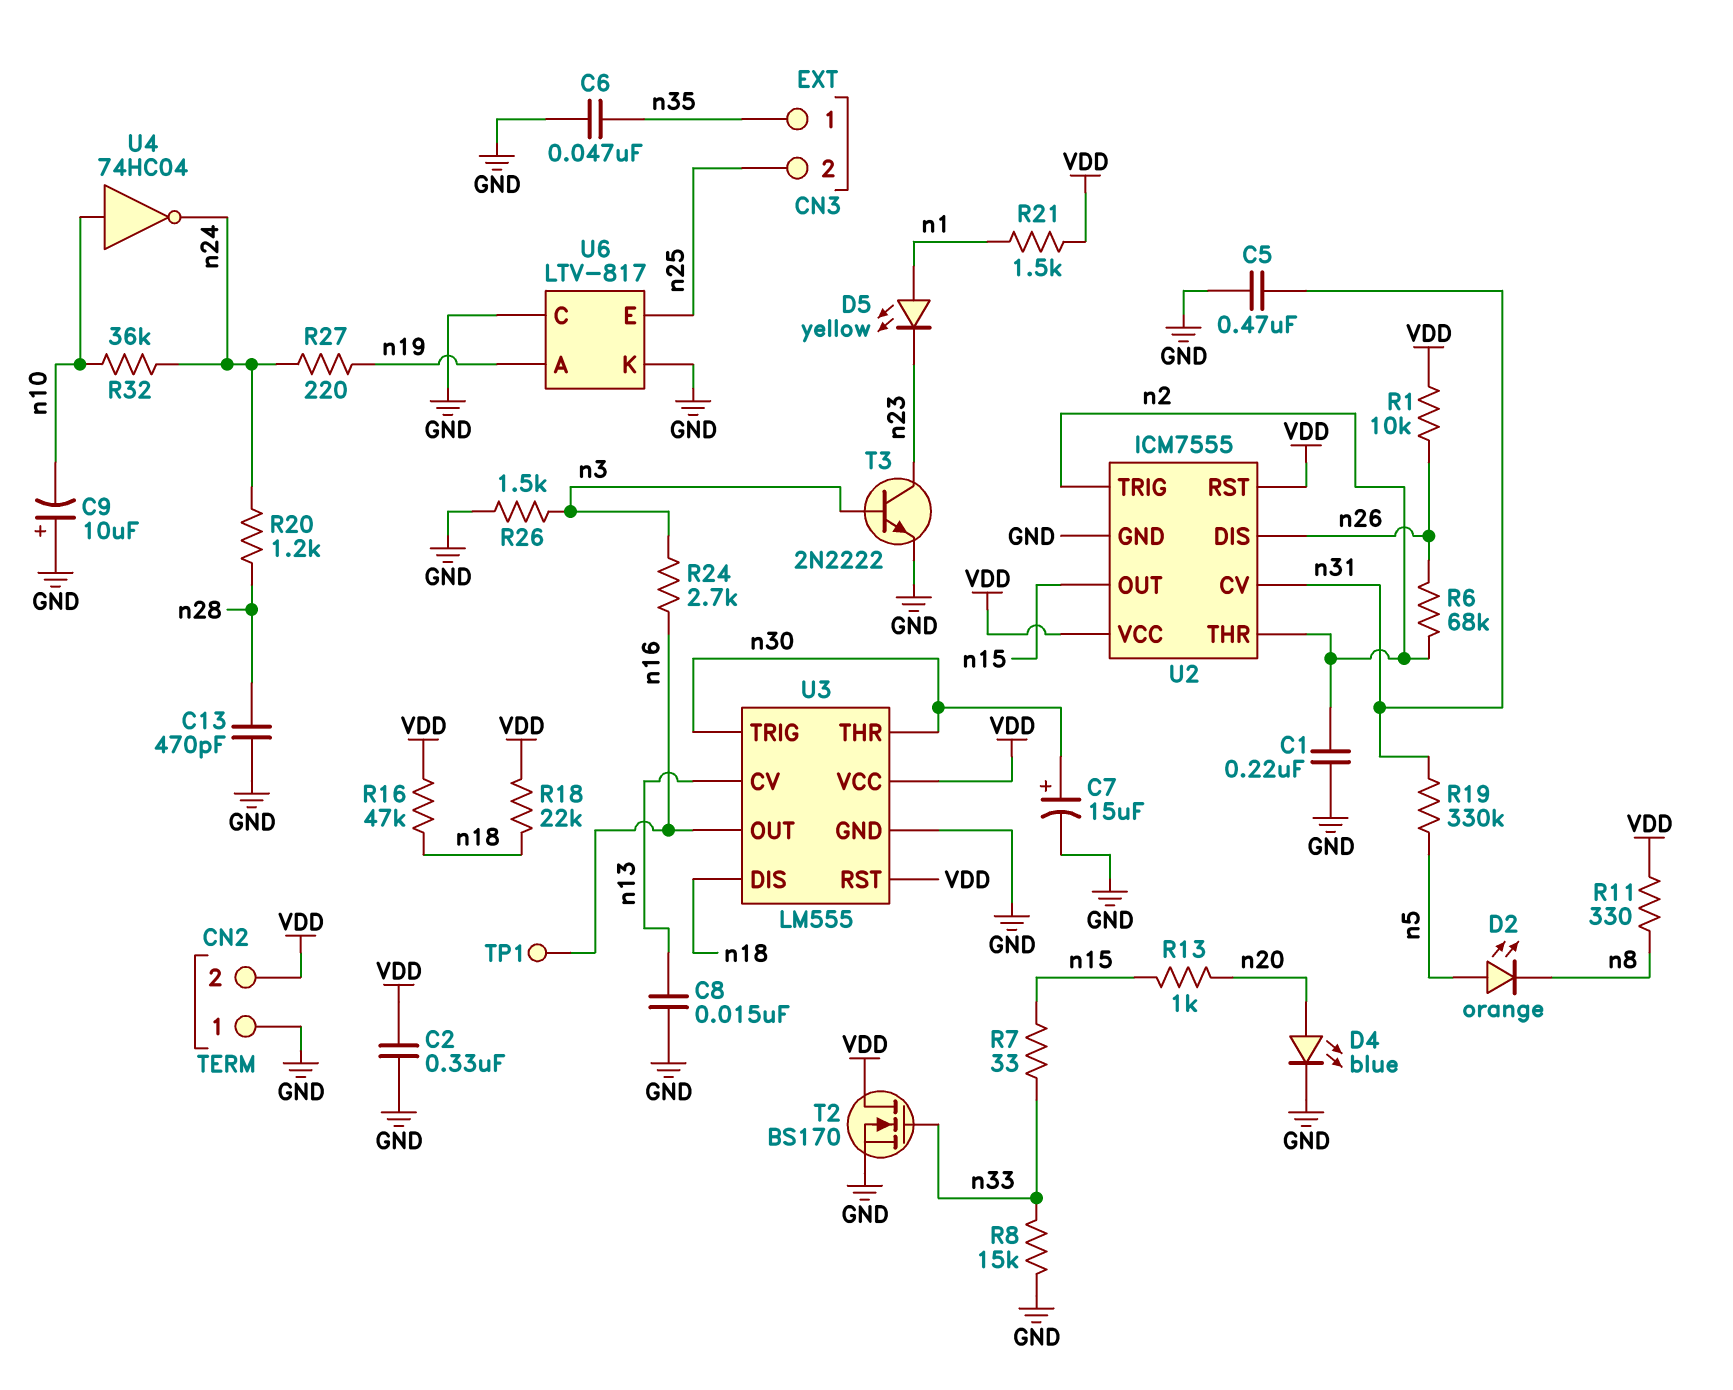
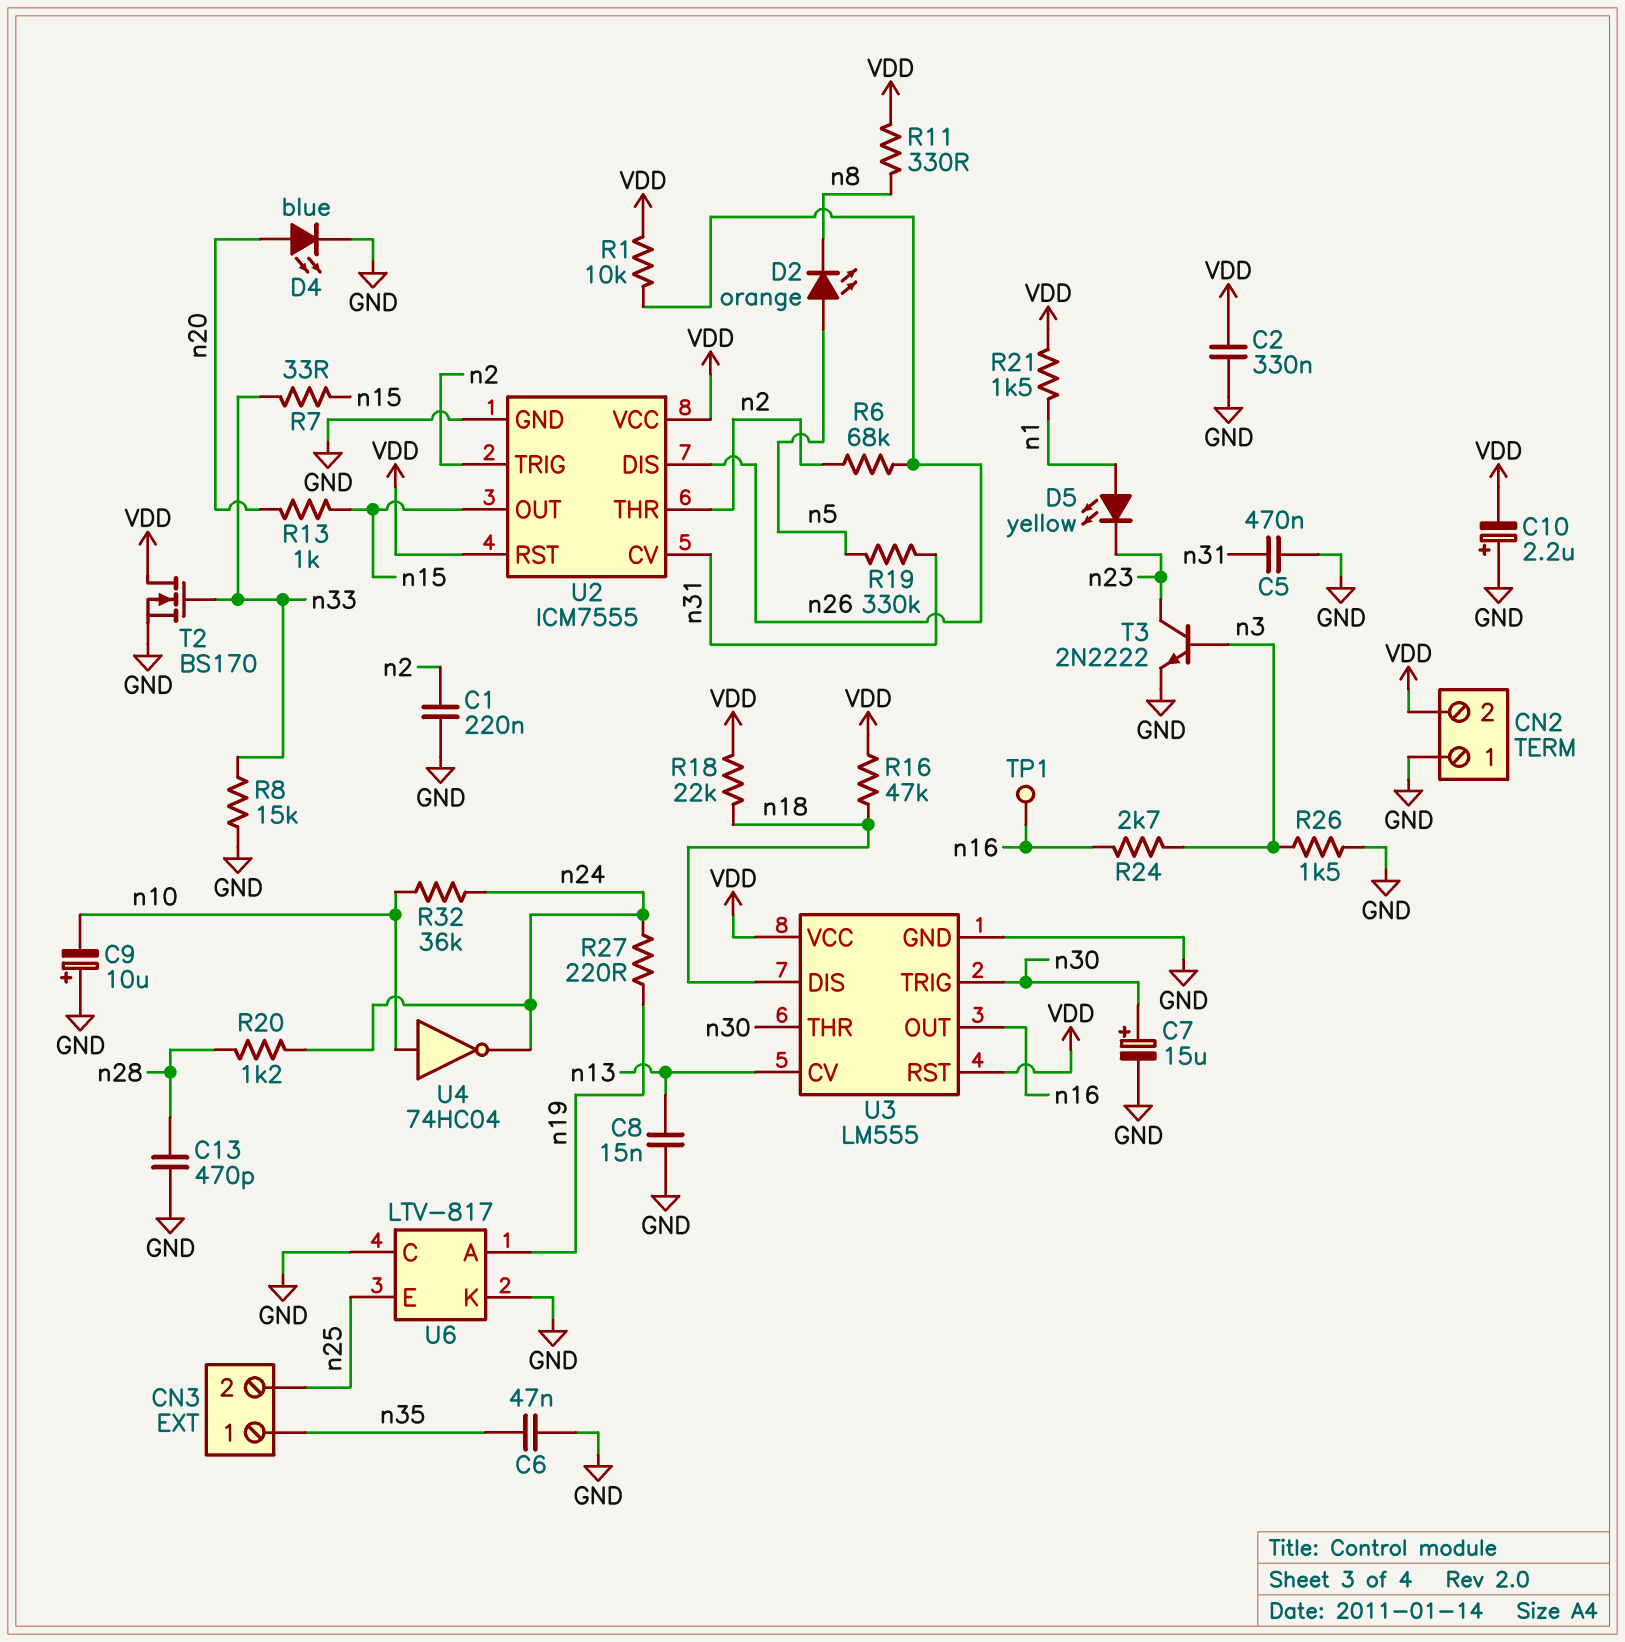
C10: none -> 2.2uF (plus GND, minus VDD)

